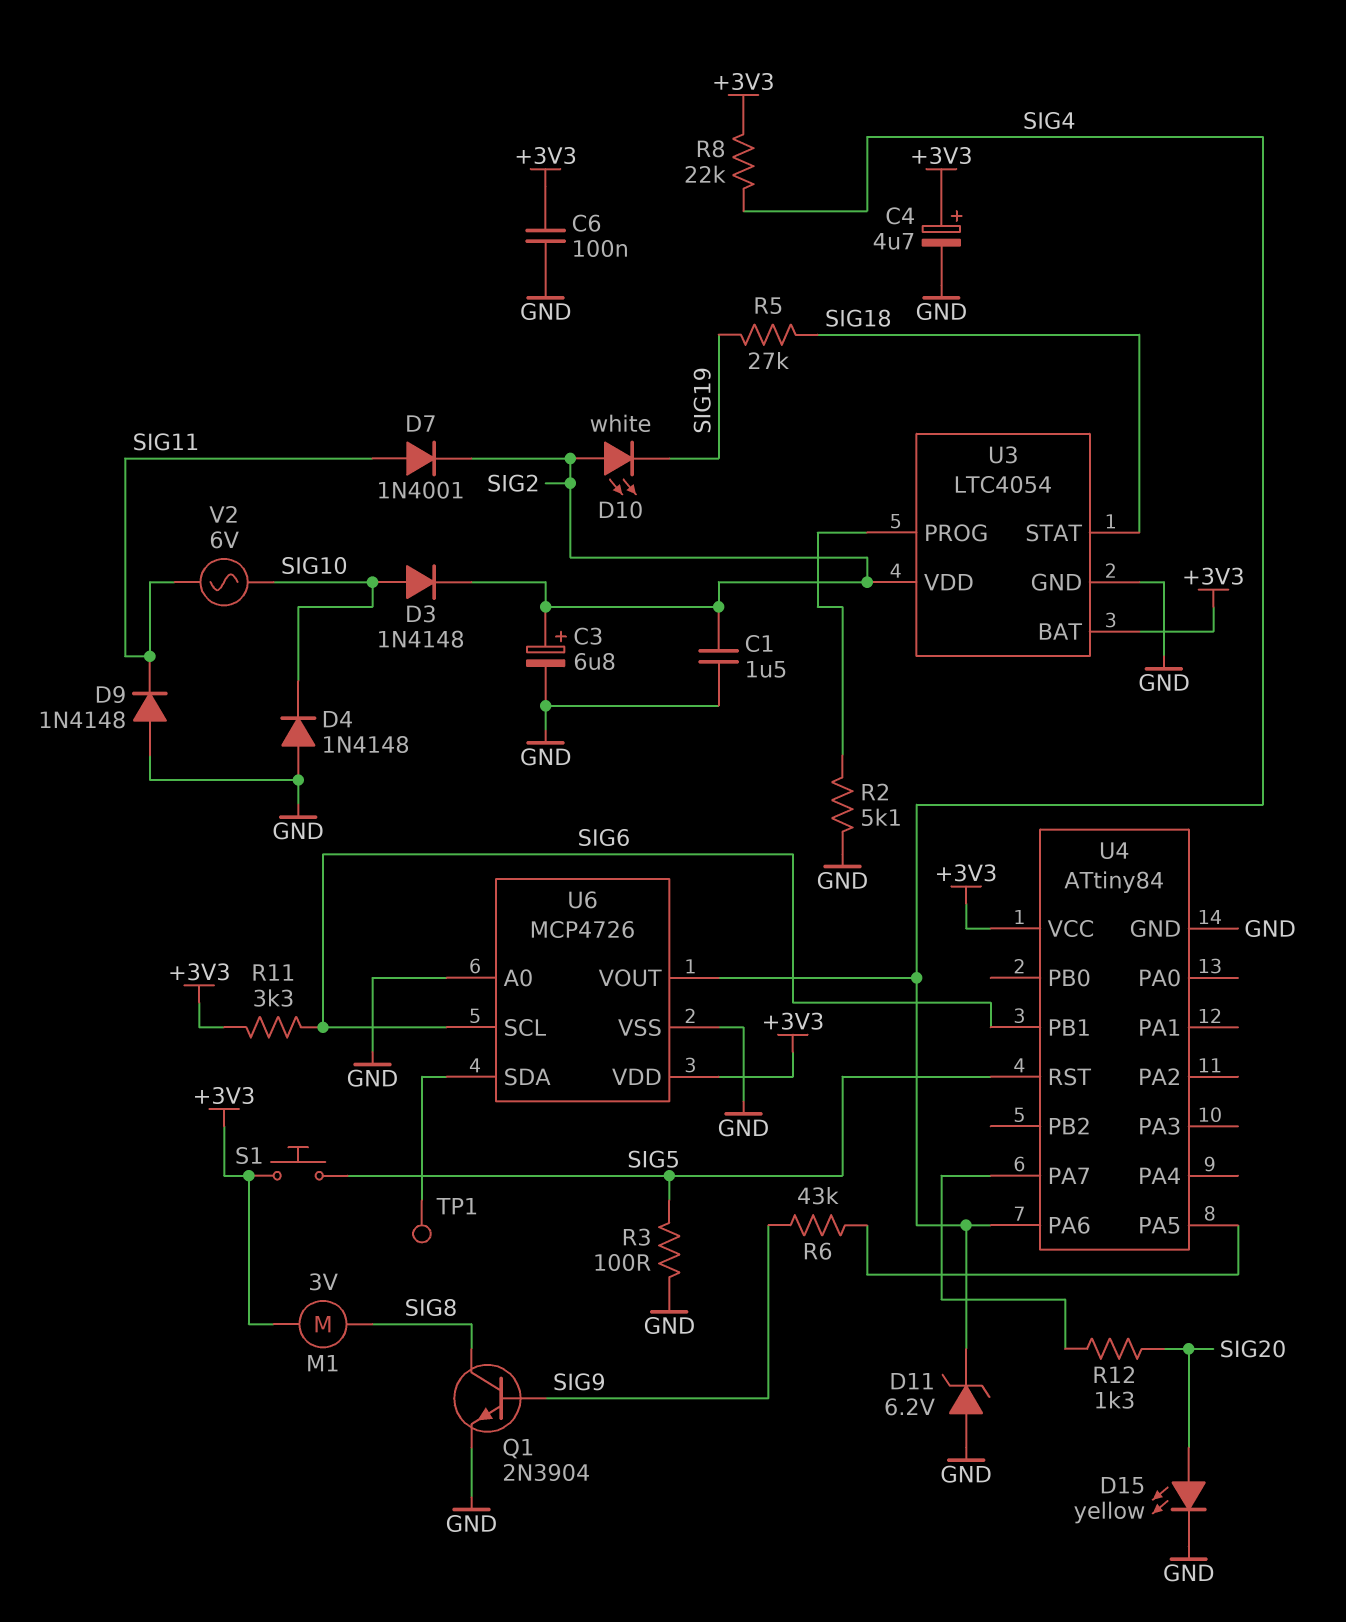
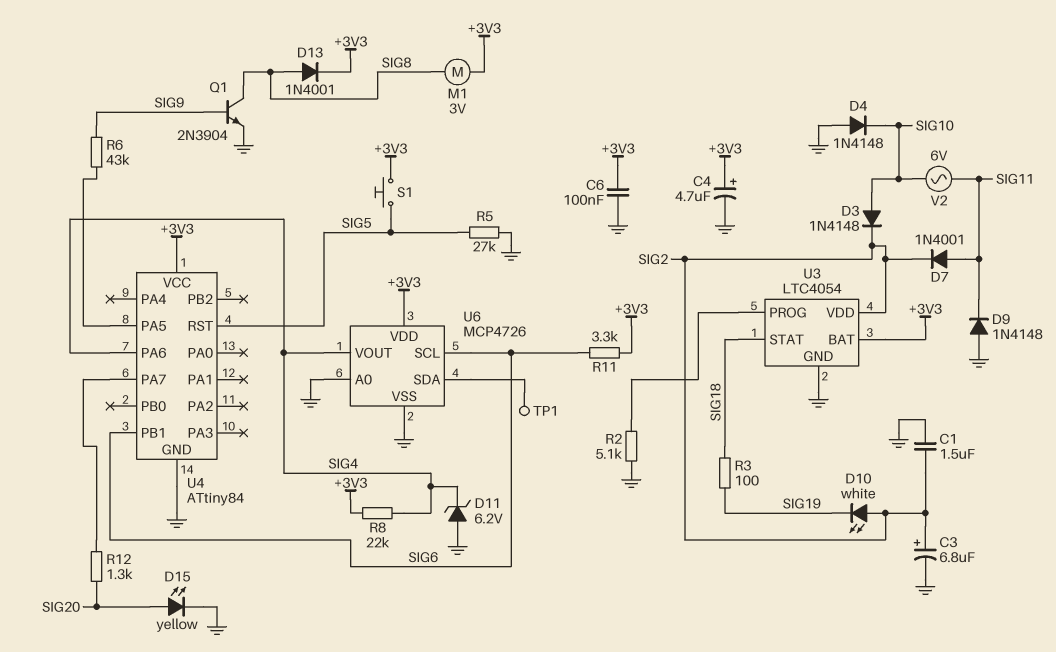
D13: none -> diode 1N4001 (A SIG8, K +3V3)
R3: 100 (GND, SIG5) -> 100 (SIG18, SIG19)
R5: 27k (SIG18, SIG19) -> 27k (GND, SIG5)

